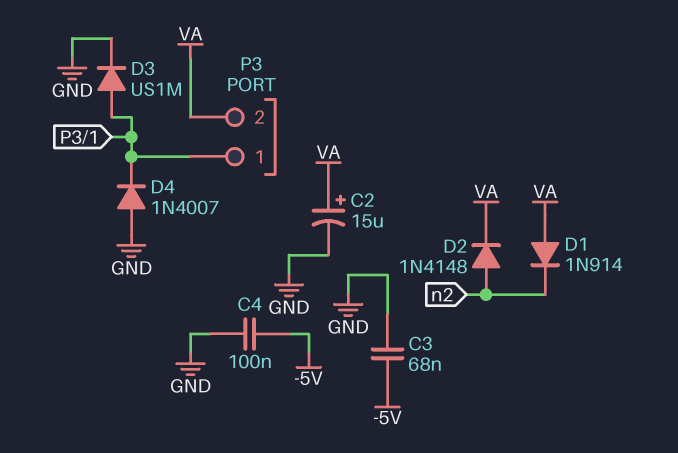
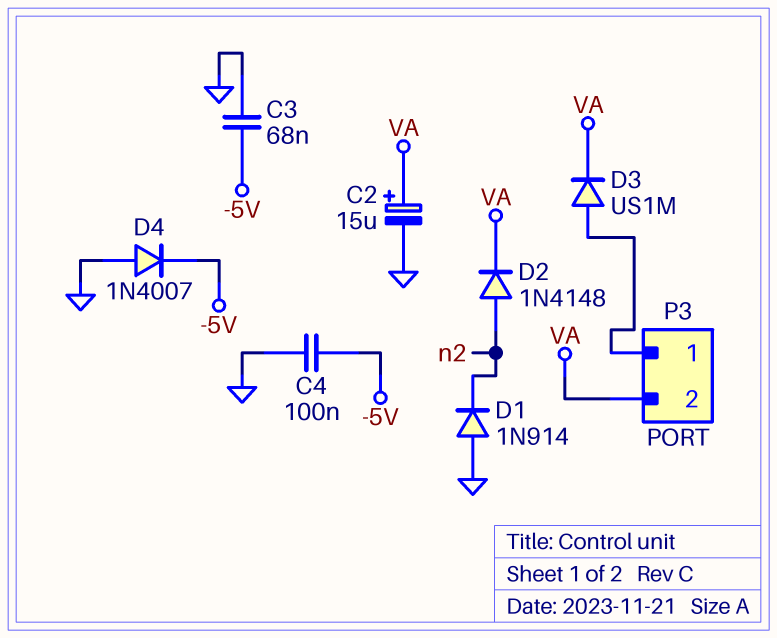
D1: diode 1N914 (A VA, K n2) -> diode 1N914 (A GND, K n2)
D3: diode US1M (A P3/1, K GND) -> diode US1M (A P3/1, K VA)
D4: diode 1N4007 (A GND, K P3/1) -> diode 1N4007 (A GND, K -5V)

